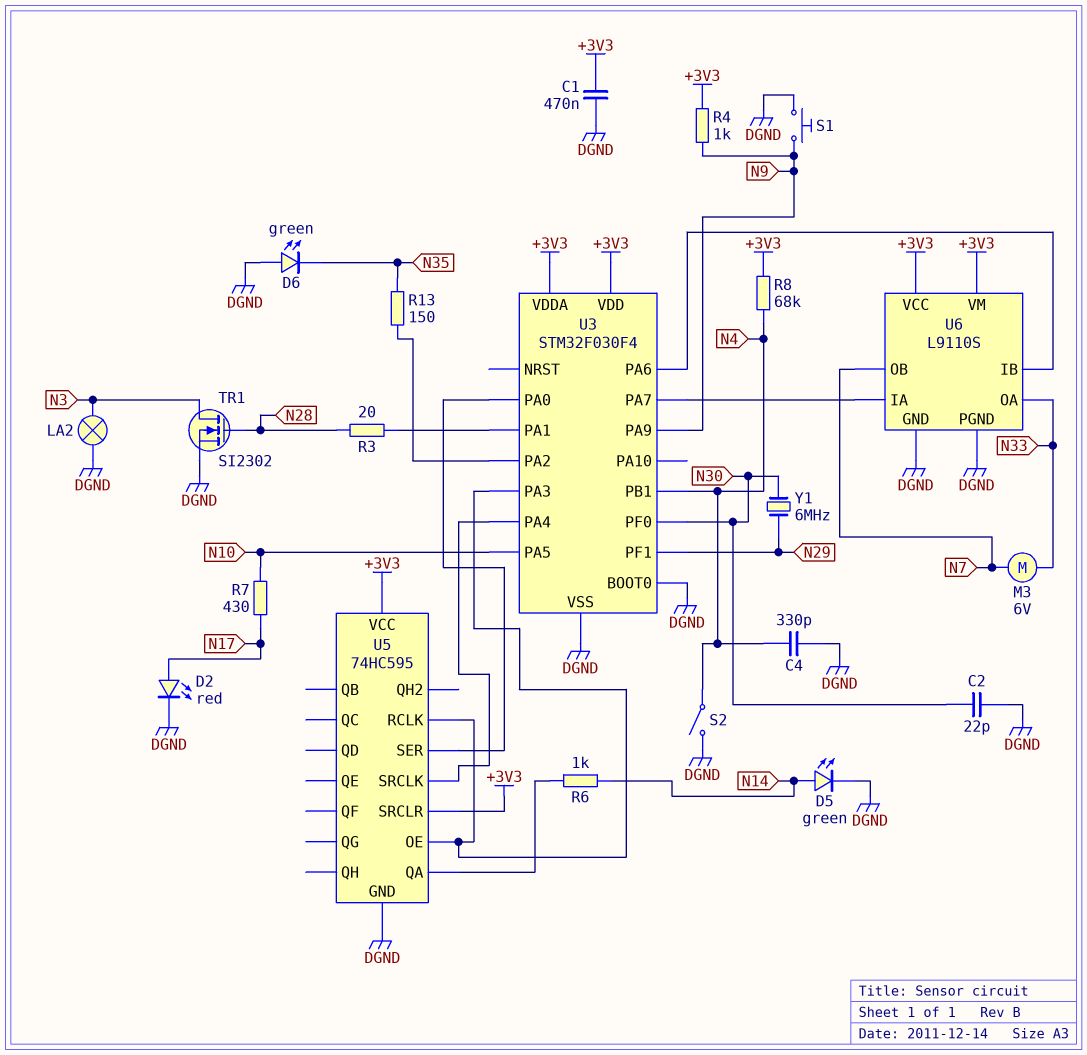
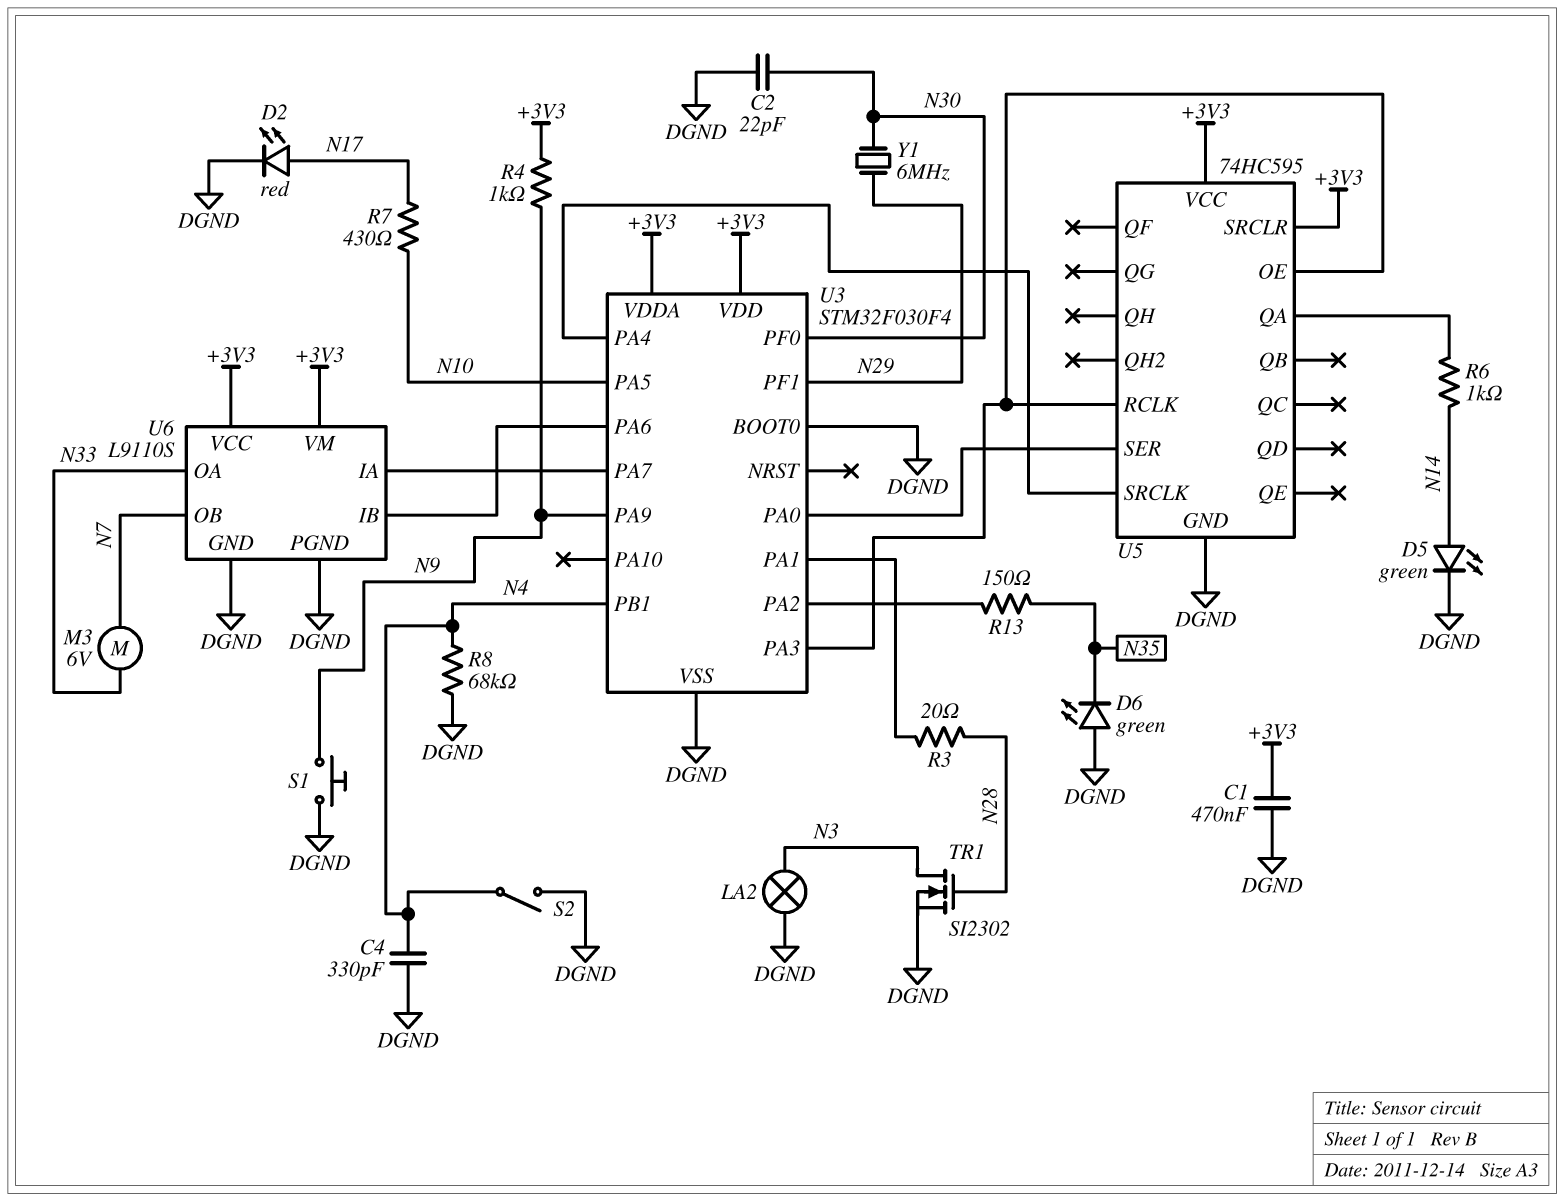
R8: 68k (+3V3, N4) -> 68k (DGND, N4)

